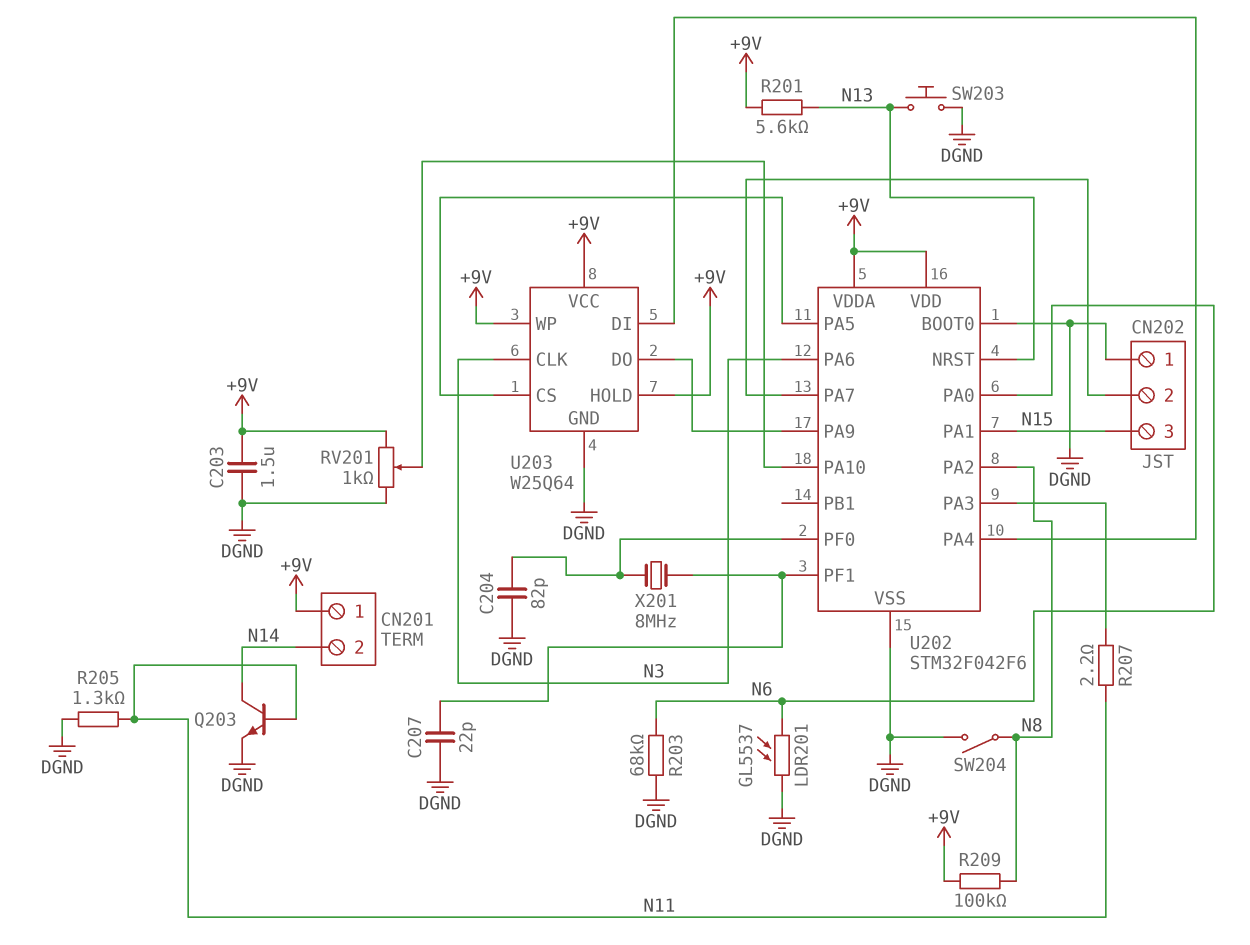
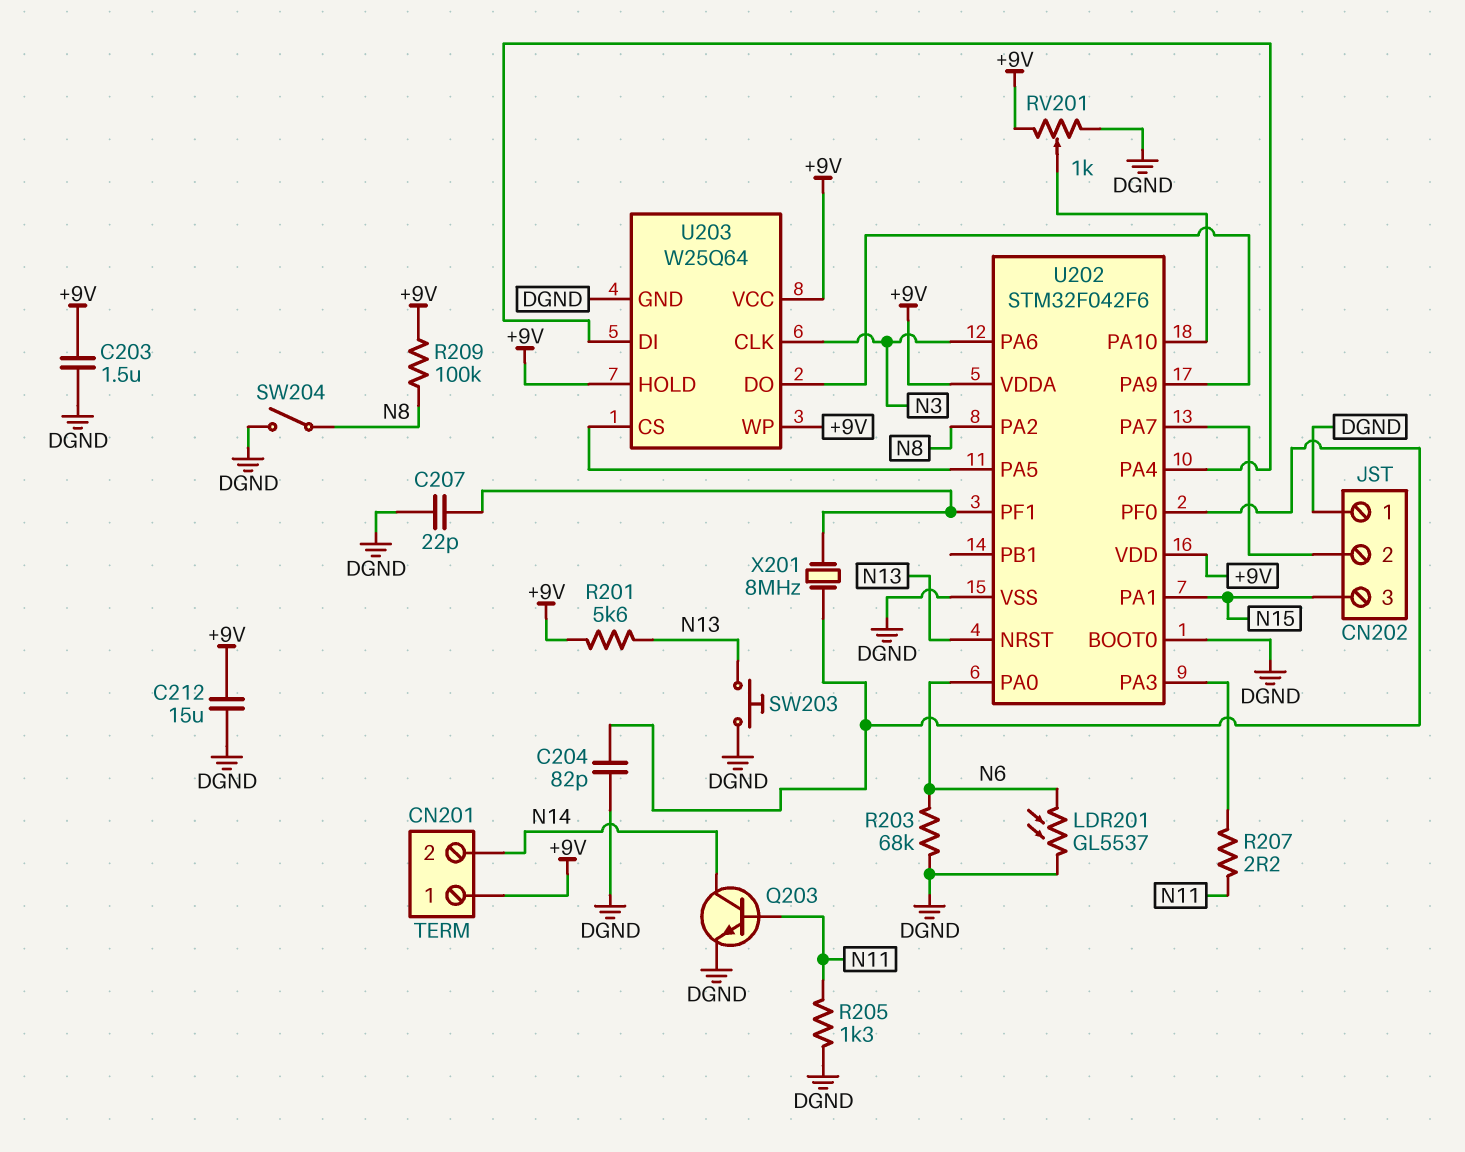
C212: none -> 15uF (+9V, DGND)

